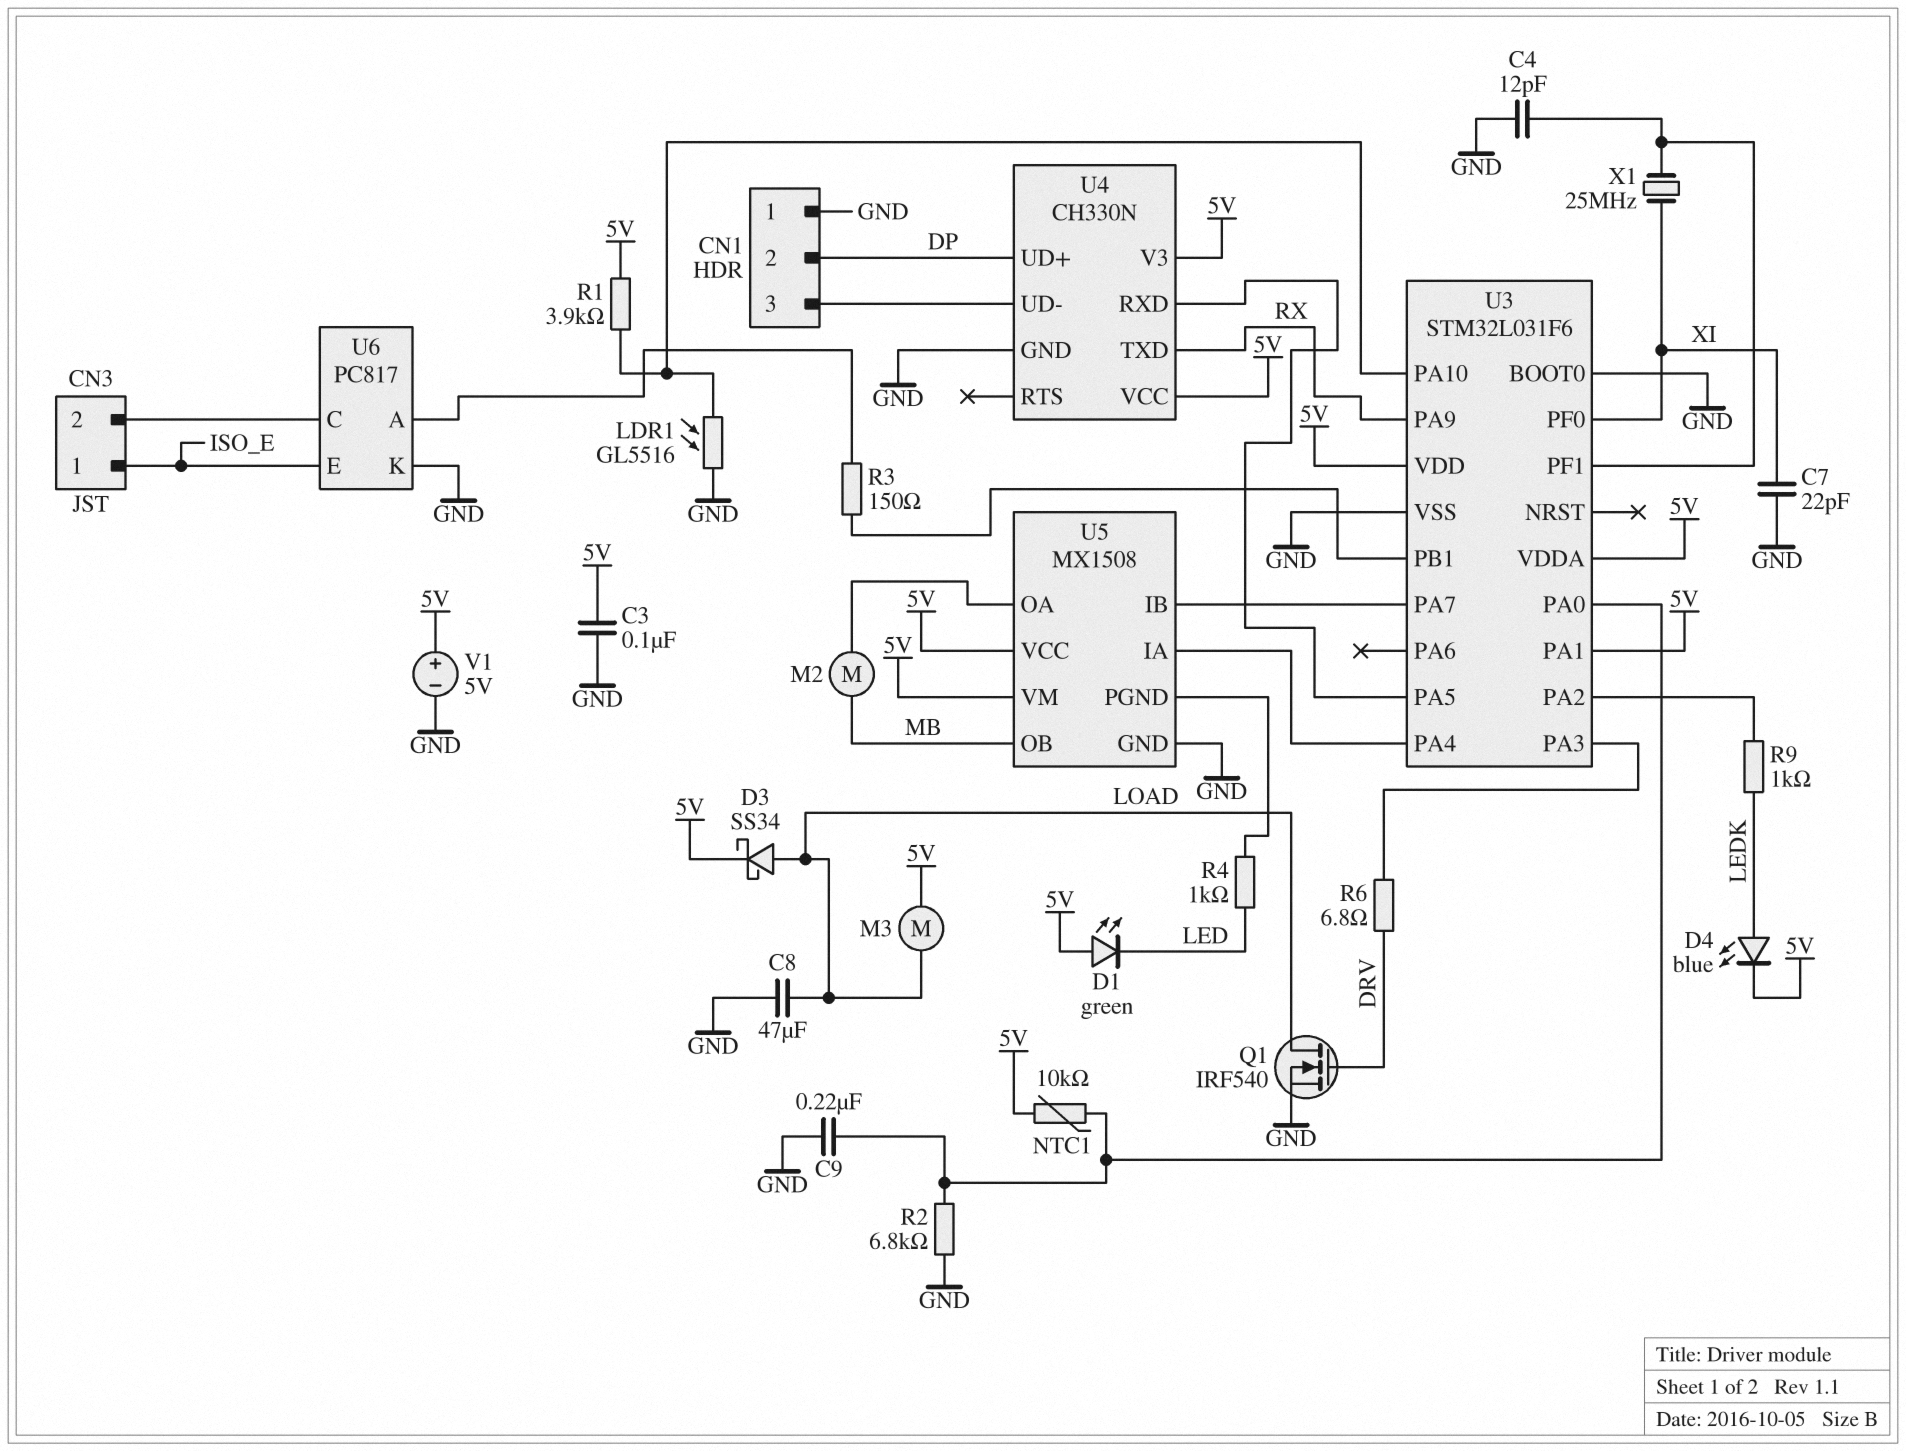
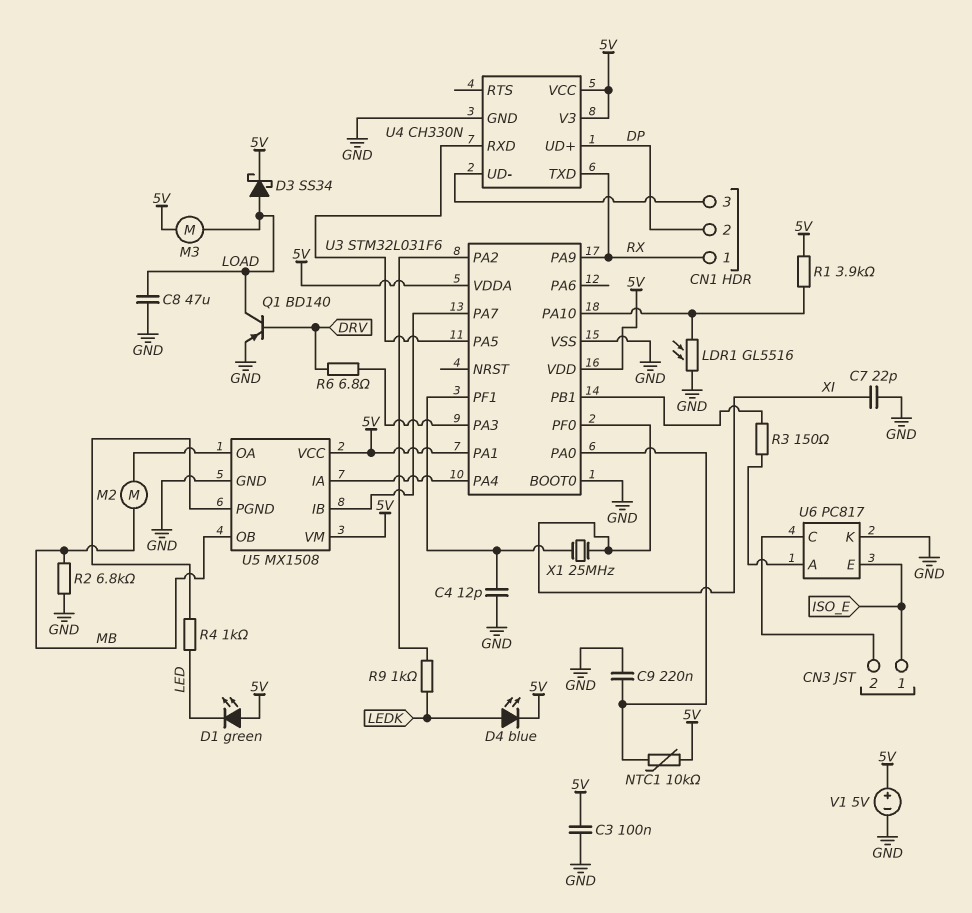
CN1 pin 1: GND -> RX
Q1: NMOS IRF540 (G DRV, D LOAD, S GND) -> PNP BD140 (B DRV, C LOAD, E GND)
R2: 6.8k (GND, U3/PA0) -> 6.8k (GND, MB)

